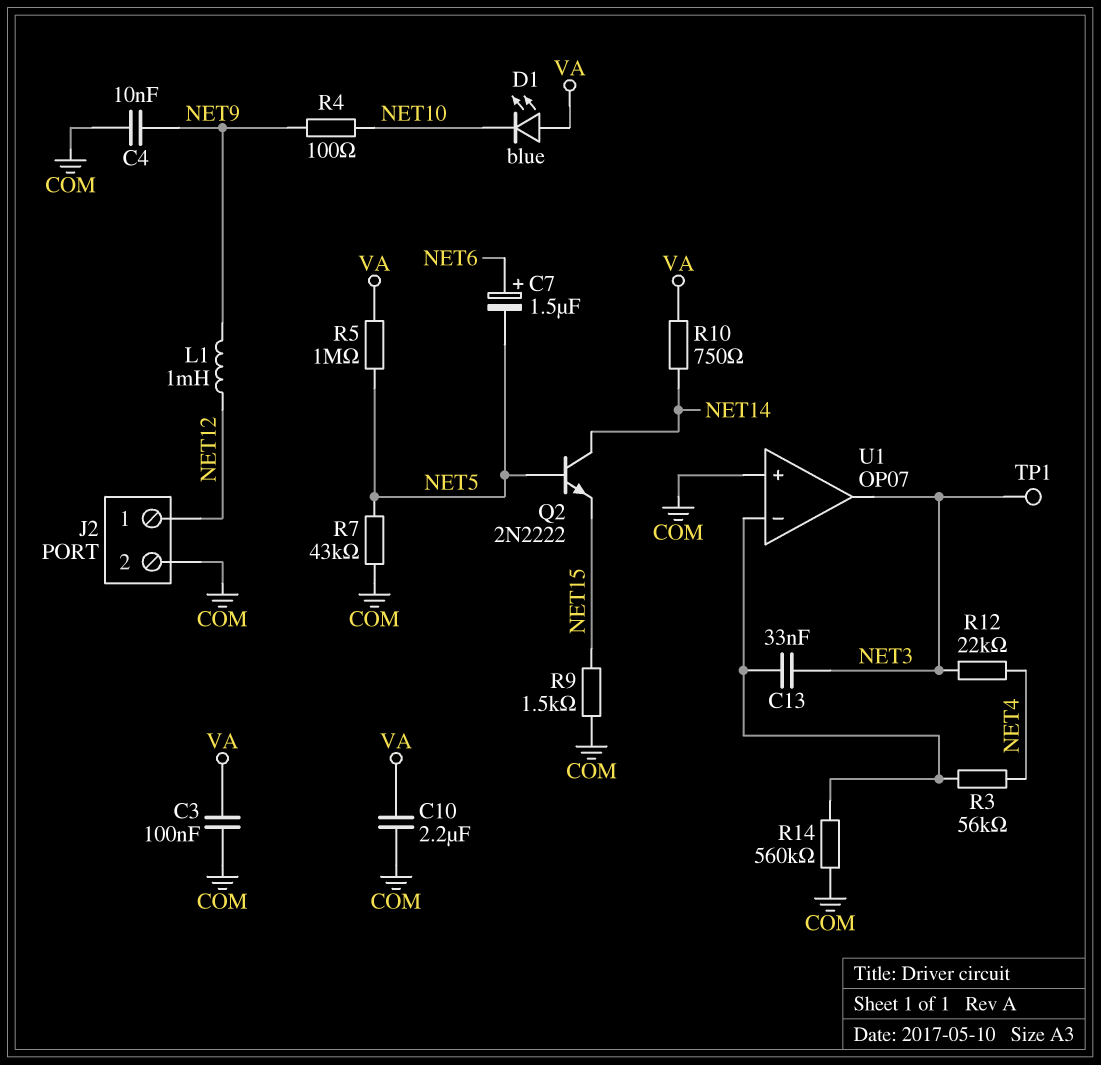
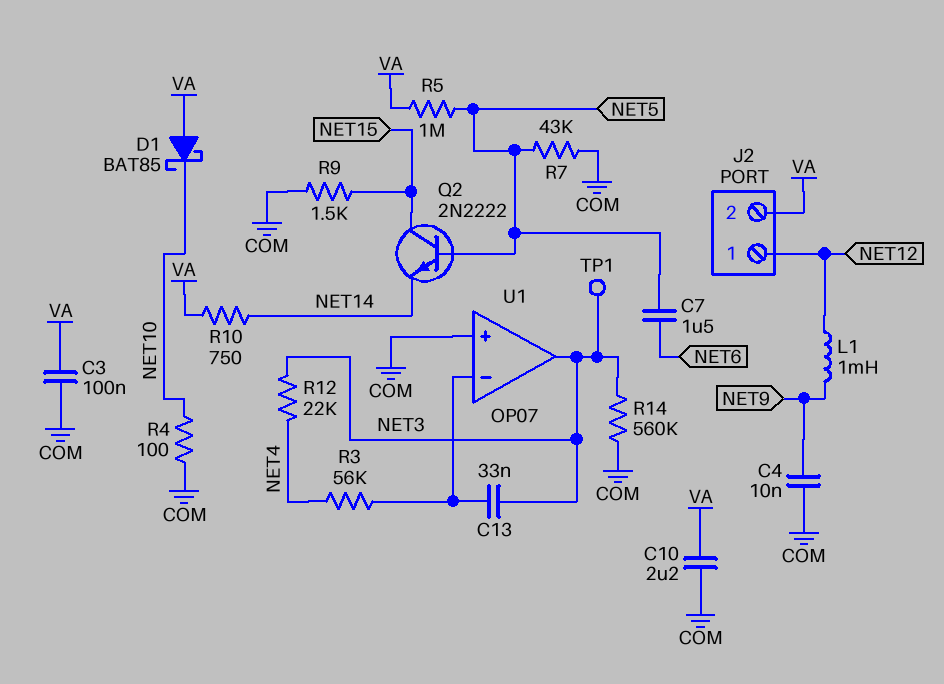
C7: 1.5uF (plus NET6, minus NET5) -> 1.5uF (NET5, NET6)
D1: LED blue (A VA, K NET10) -> schottky BAT85 (A VA, K NET10)
J2 pin 2: COM -> VA
Q2: NPN 2N2222 (B NET5, C NET14, E NET15) -> NPN 2N2222 (B NET5, C NET15, E NET14)
R4: 100 (NET9, NET10) -> 100 (COM, NET10)
R14: 560k (COM, U1/in-) -> 560k (COM, NET3)

